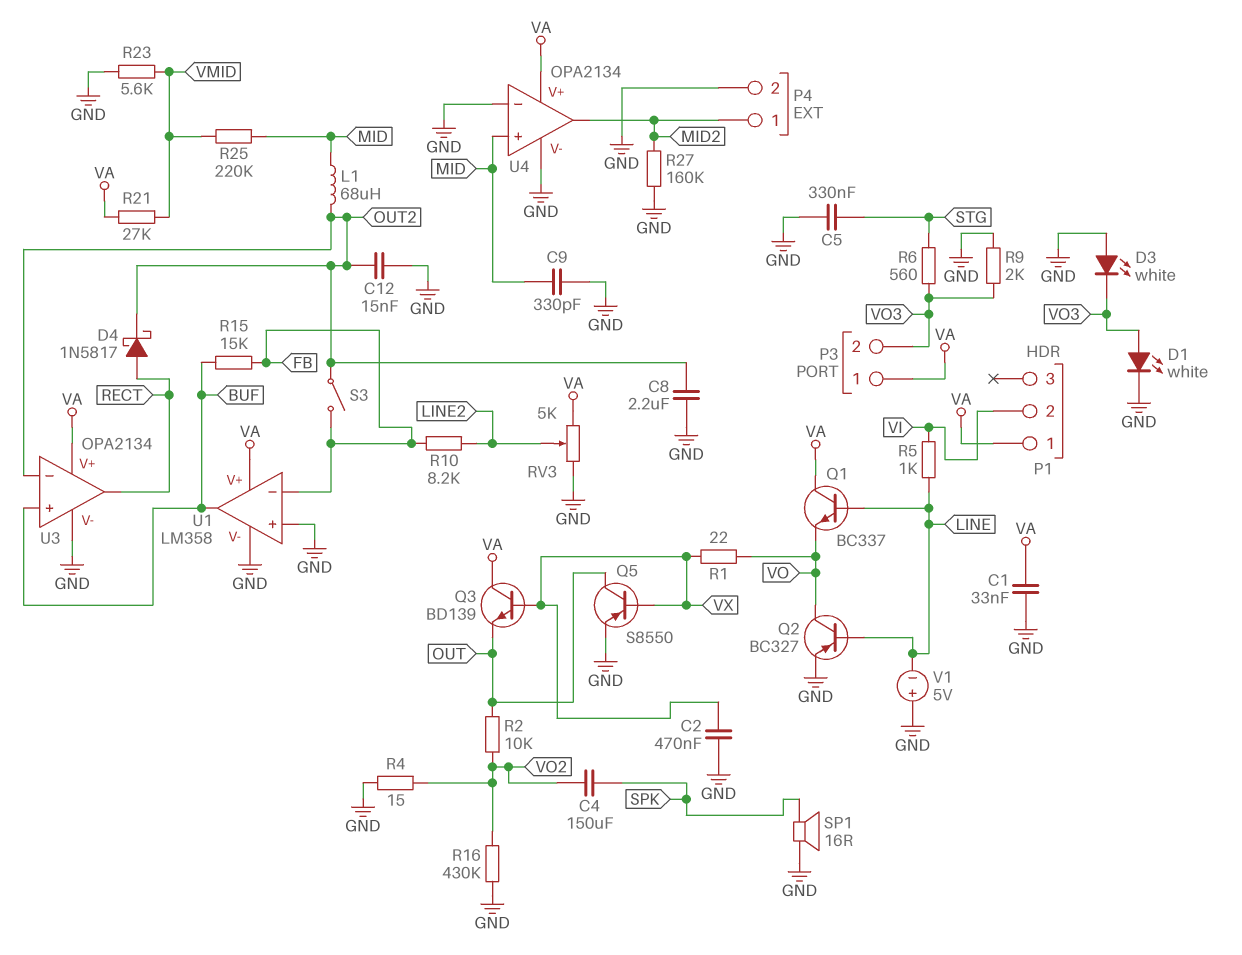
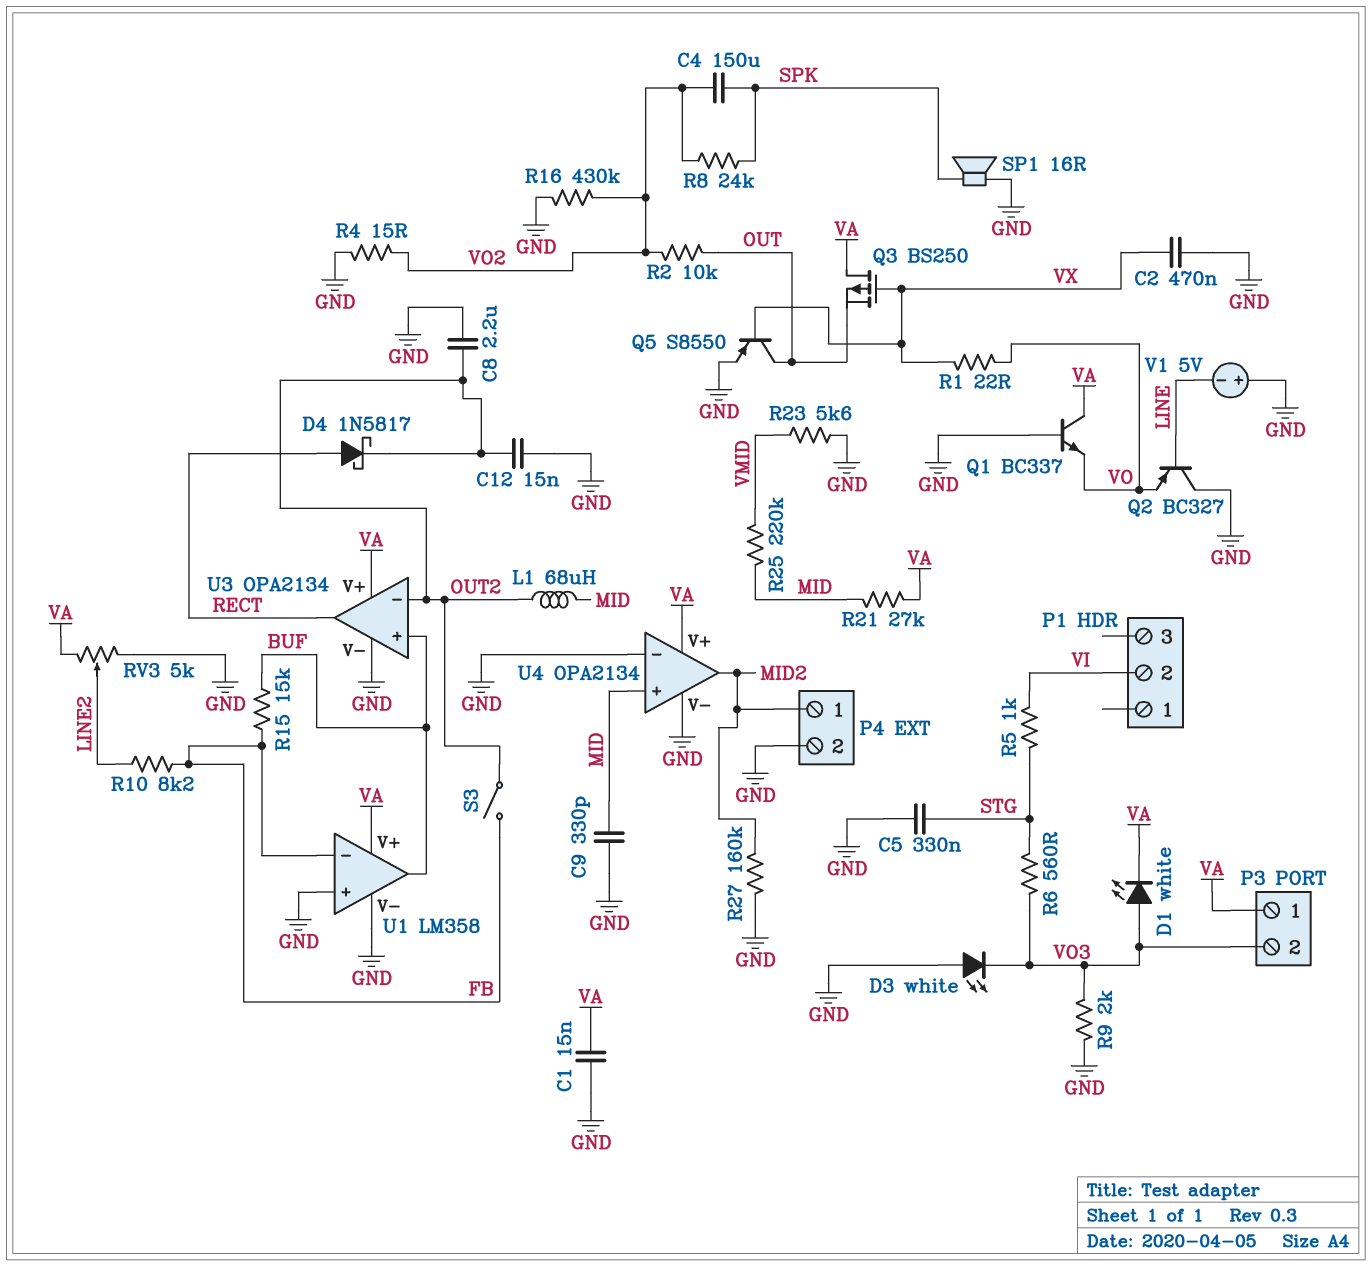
C1: 33nF (GND, VA) -> 15nF (GND, VA)
D1: LED white (A VO3, K GND) -> LED white (A VO3, K VA)
P1 pin 1: VA -> none
Q1: NPN BC337 (B LINE, C VA, E VO) -> NPN BC337 (B GND, C VA, E VO)
Q2: PNP BC327 (B LINE, C VO, E GND) -> PNP BC327 (B LINE, C GND, E VO)
Q3: NPN BD139 (B VX, C VA, E OUT) -> PMOS BS250 (G VX, D VA, S OUT)
R5: 1k (LINE, VI) -> 1k (STG, VI)
R8: none -> 24k (SPK, VO2)
R21: 27k (VA, VMID) -> 27k (MID, VA)

